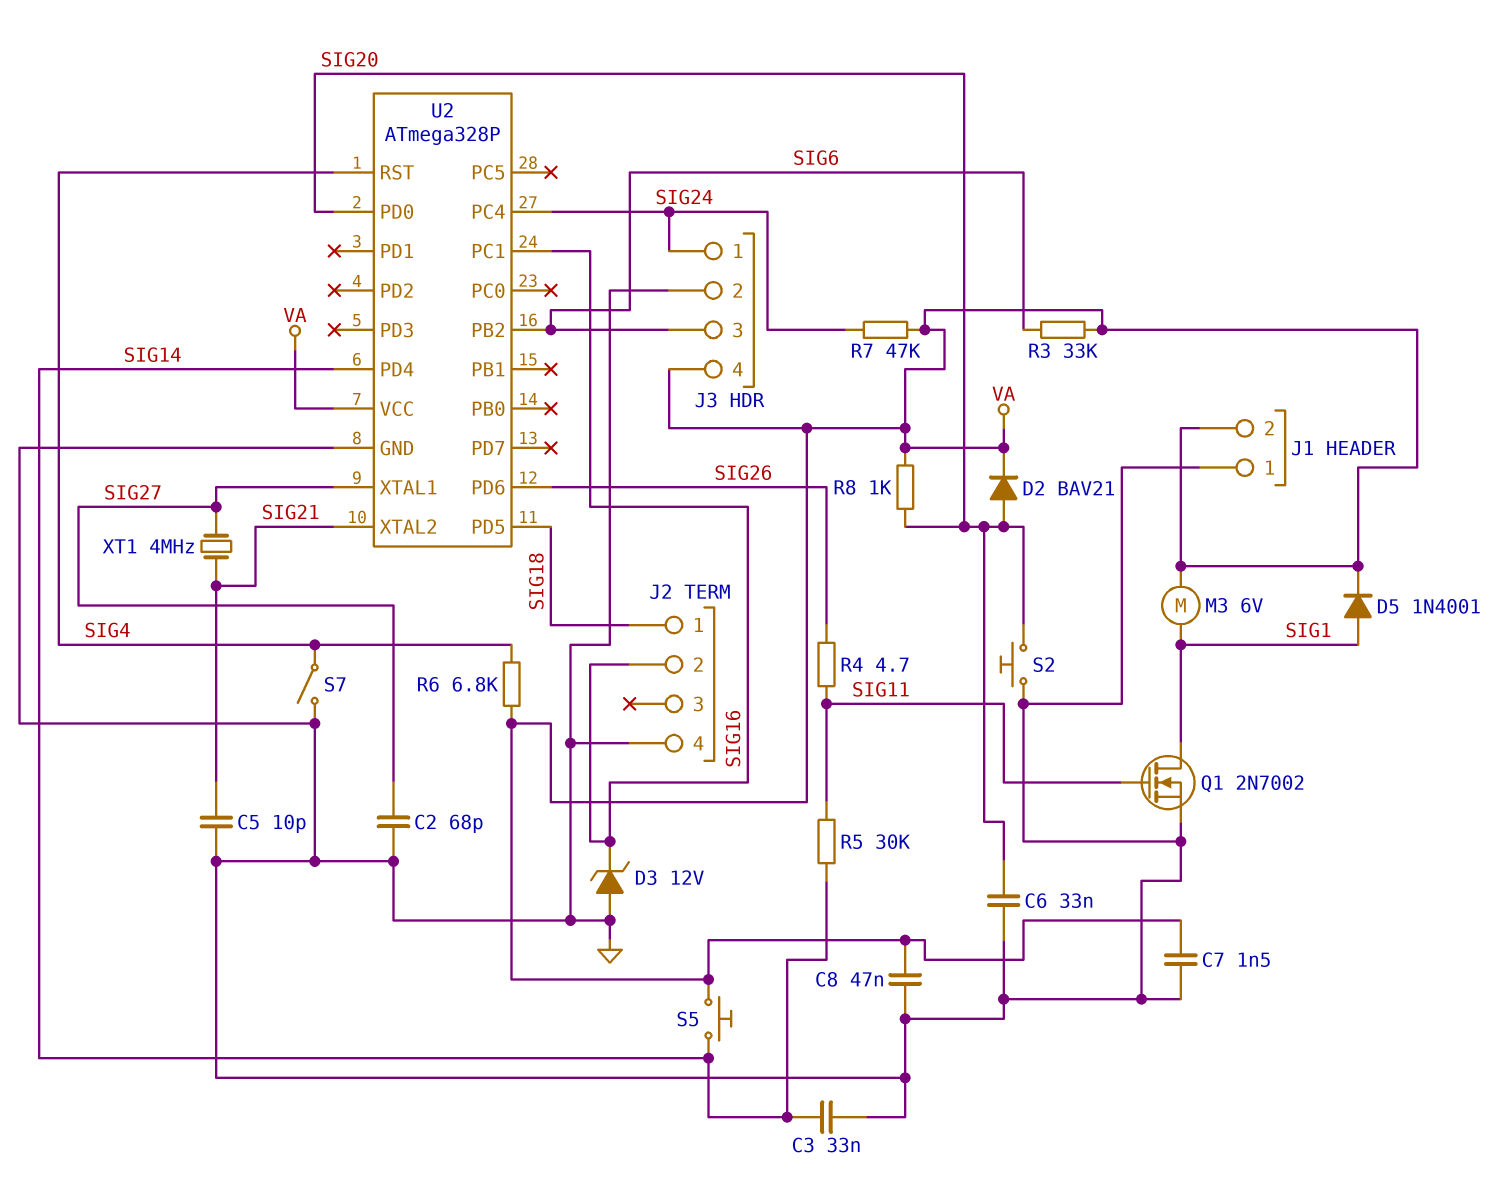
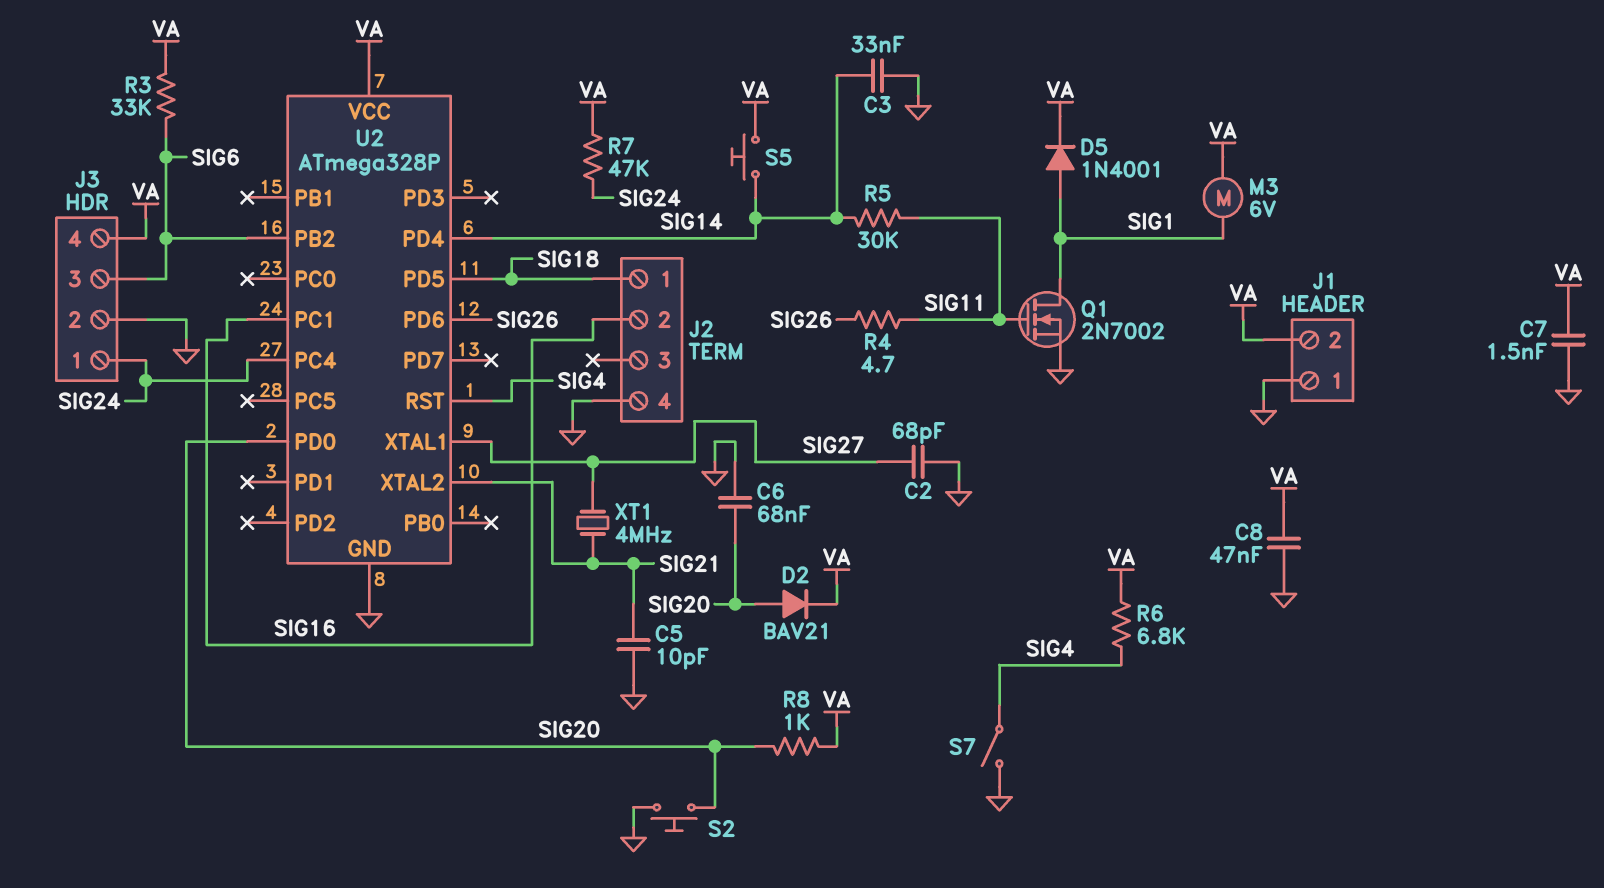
C6: 33nF (GND, SIG20) -> 68nF (GND, SIG20)
D3: zener 12V (A GND, K SIG16) -> none

